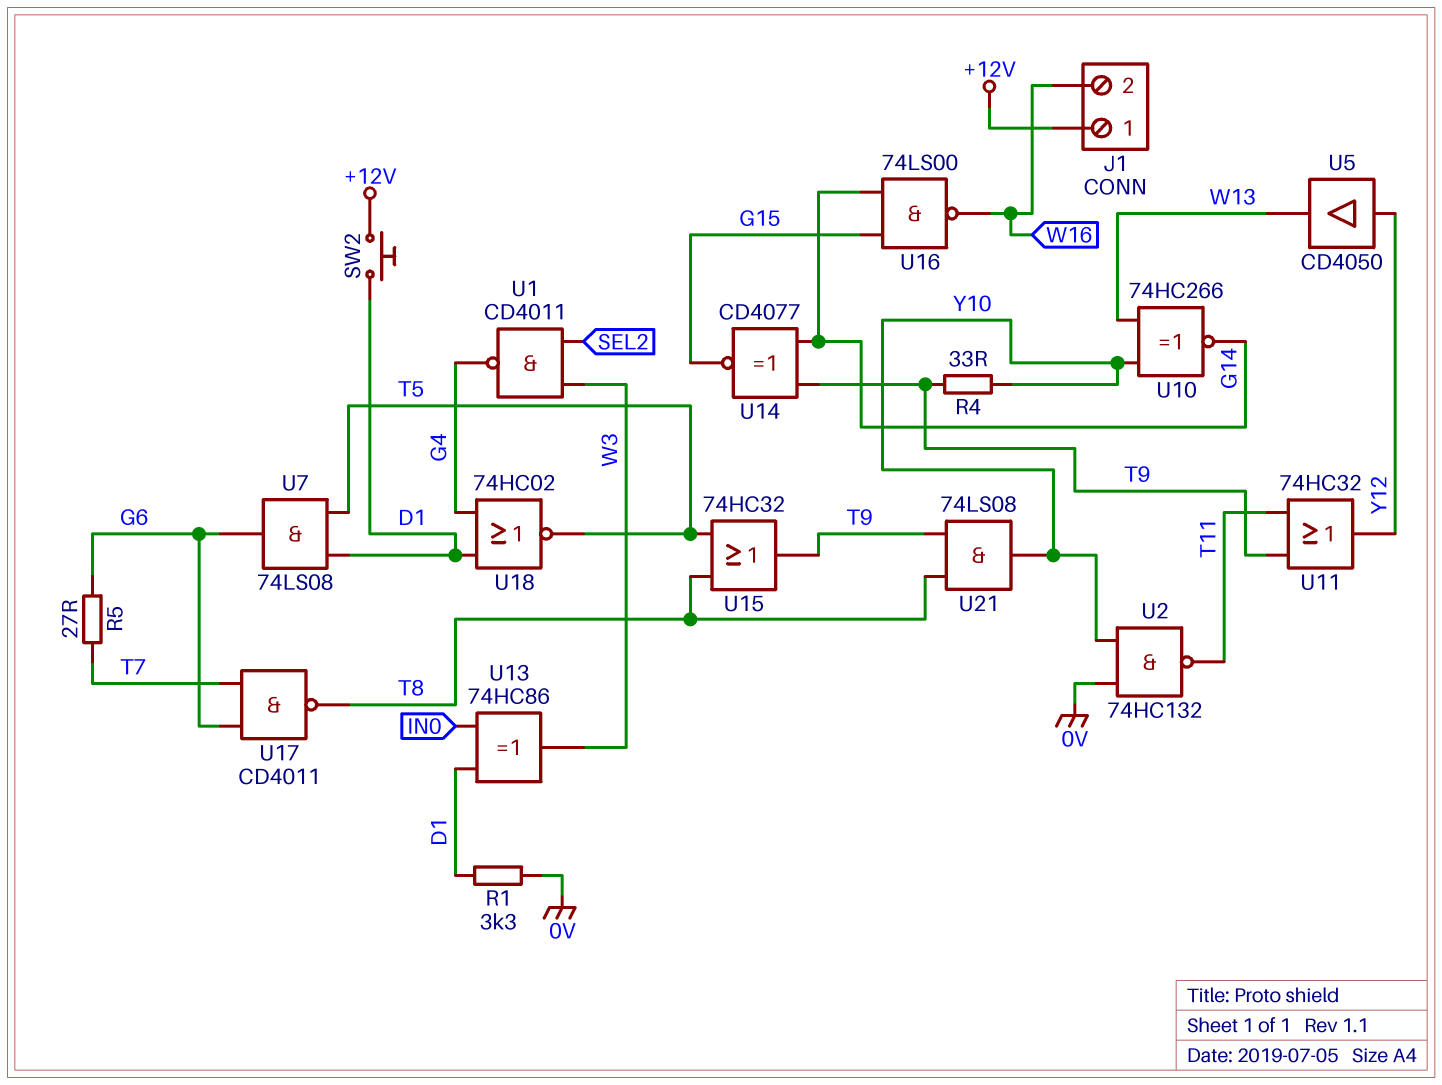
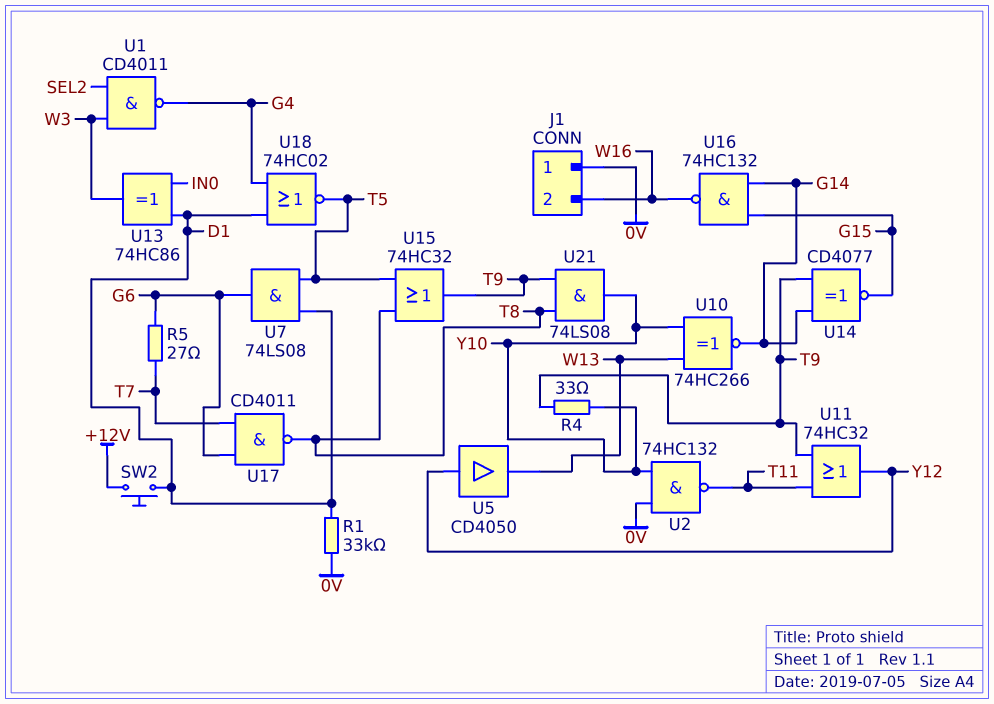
J1 pin 1: +12V -> 0V
R1: 3.3k (0V, D1) -> 33k (0V, D1)
U16: NAND 74LS00 (in G14, in G15, out W16) -> NAND 74HC132 (in G14, in G15, out W16)

